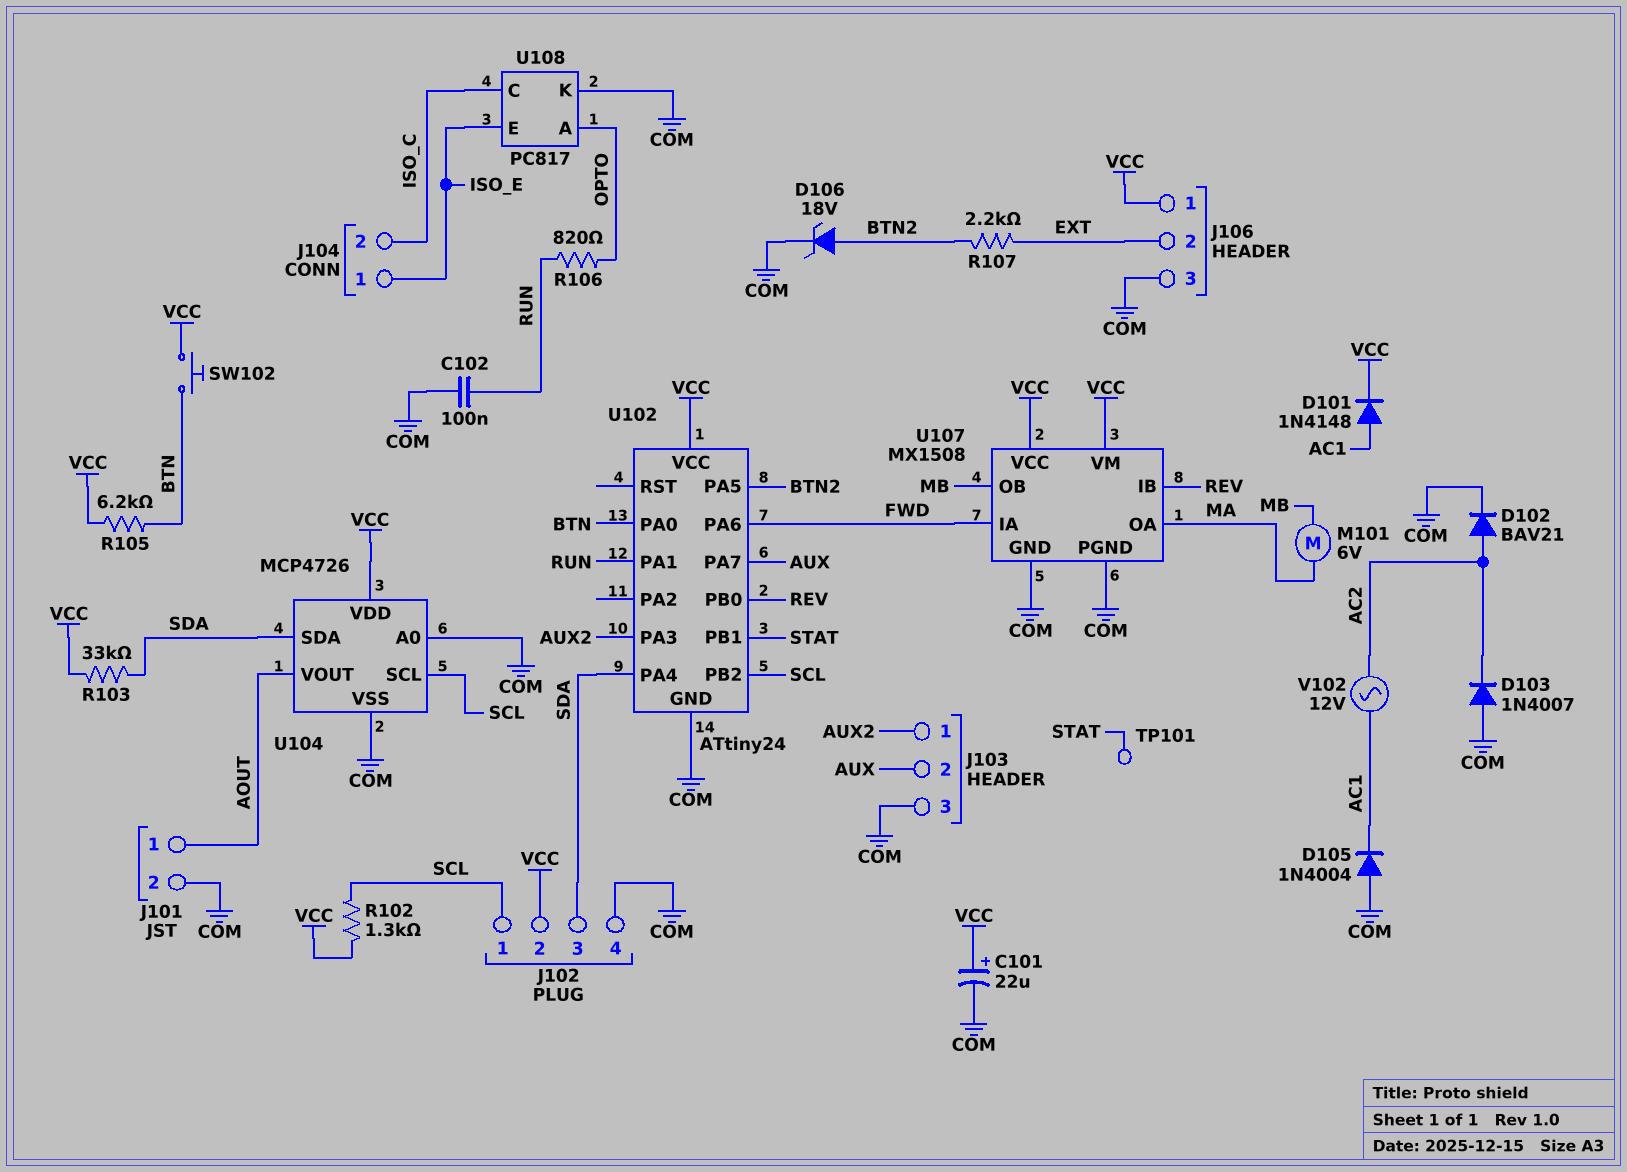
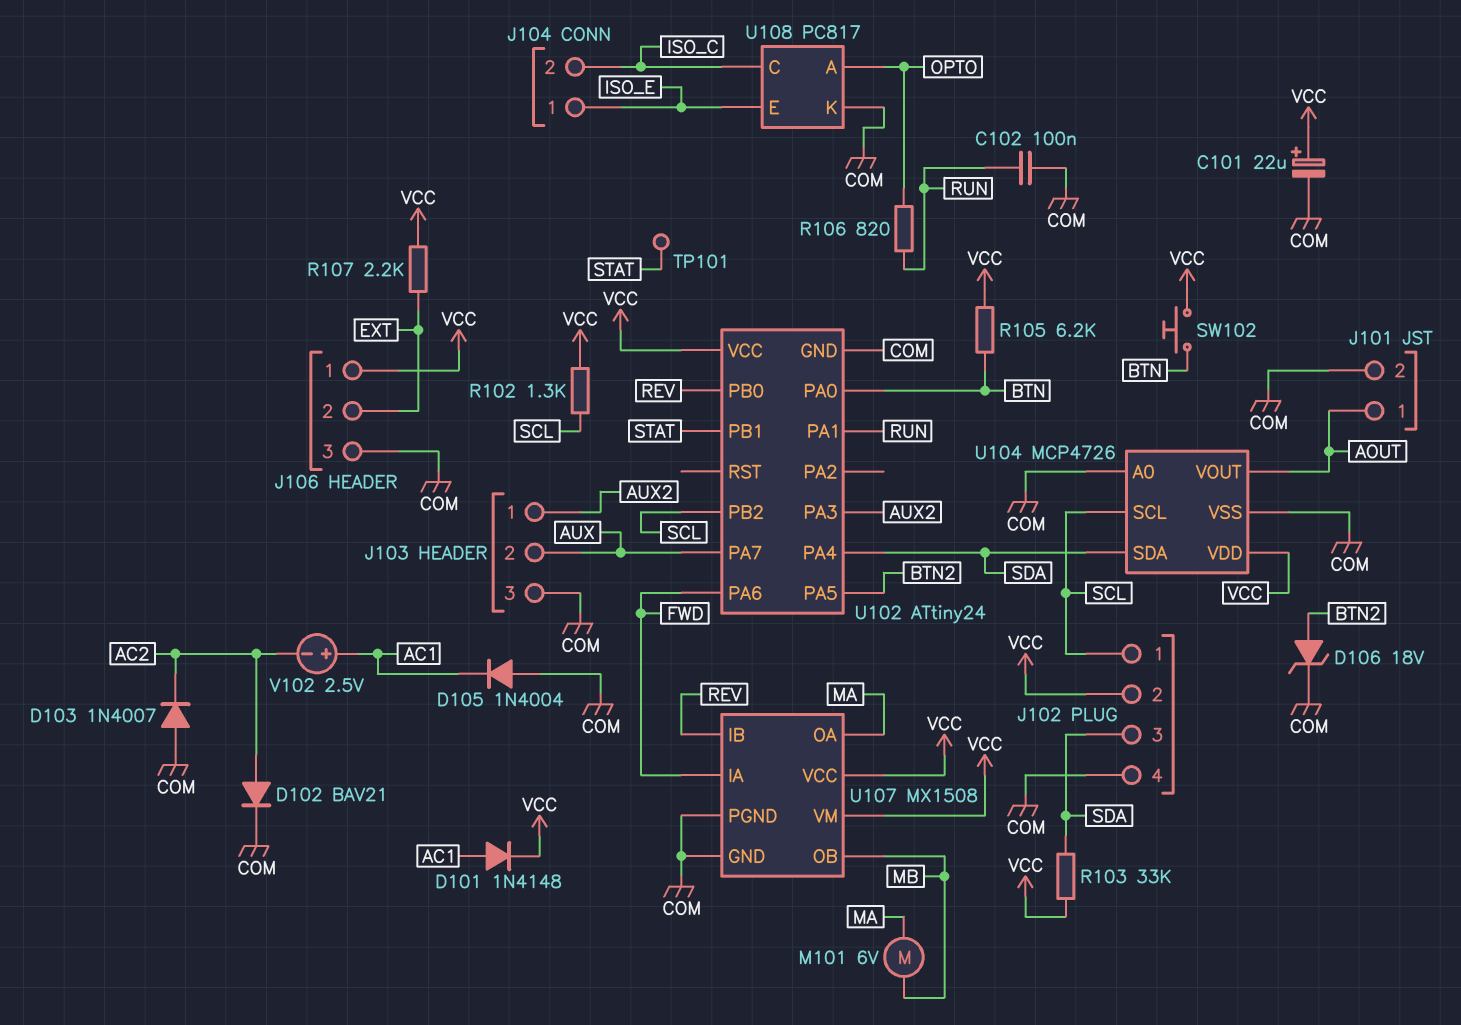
R107: 2.2k (BTN2, EXT) -> 2.2k (EXT, VCC)
V102: AC 12V (AC1, AC2) -> 2.5V (plus AC1, minus AC2)

